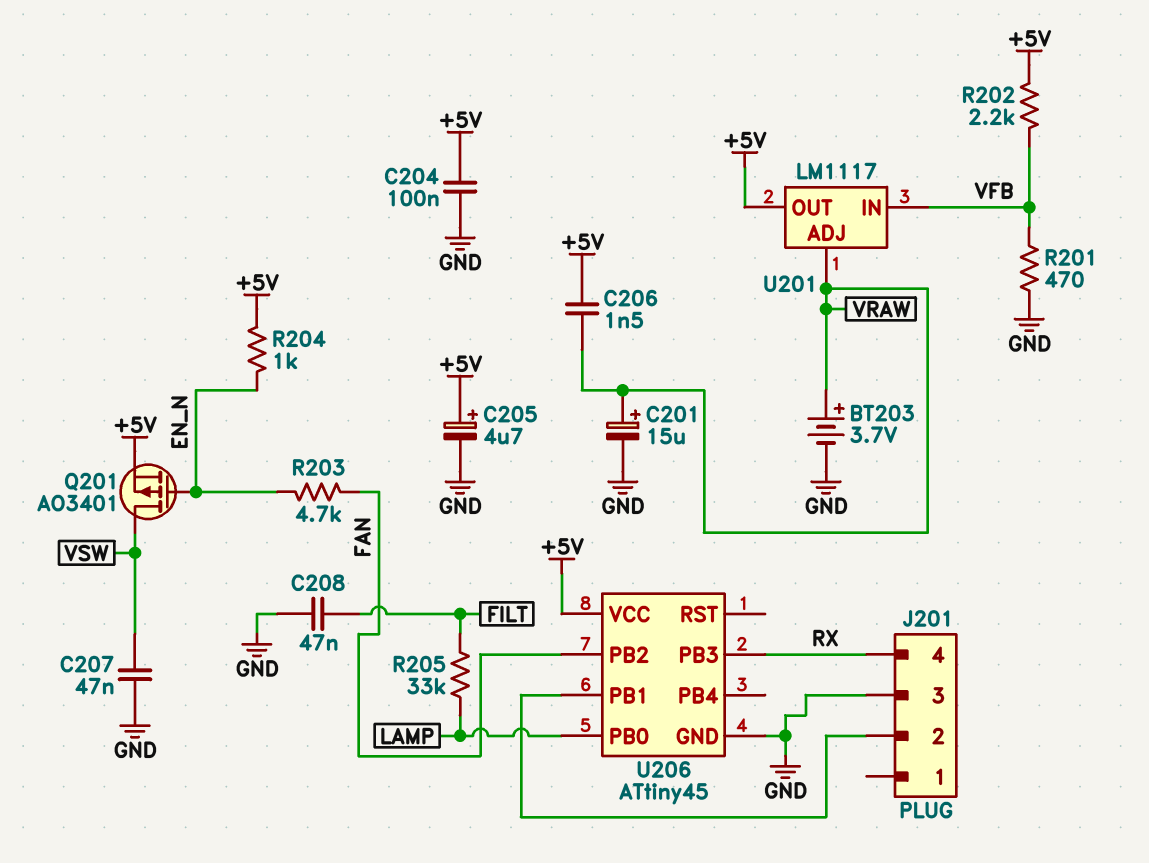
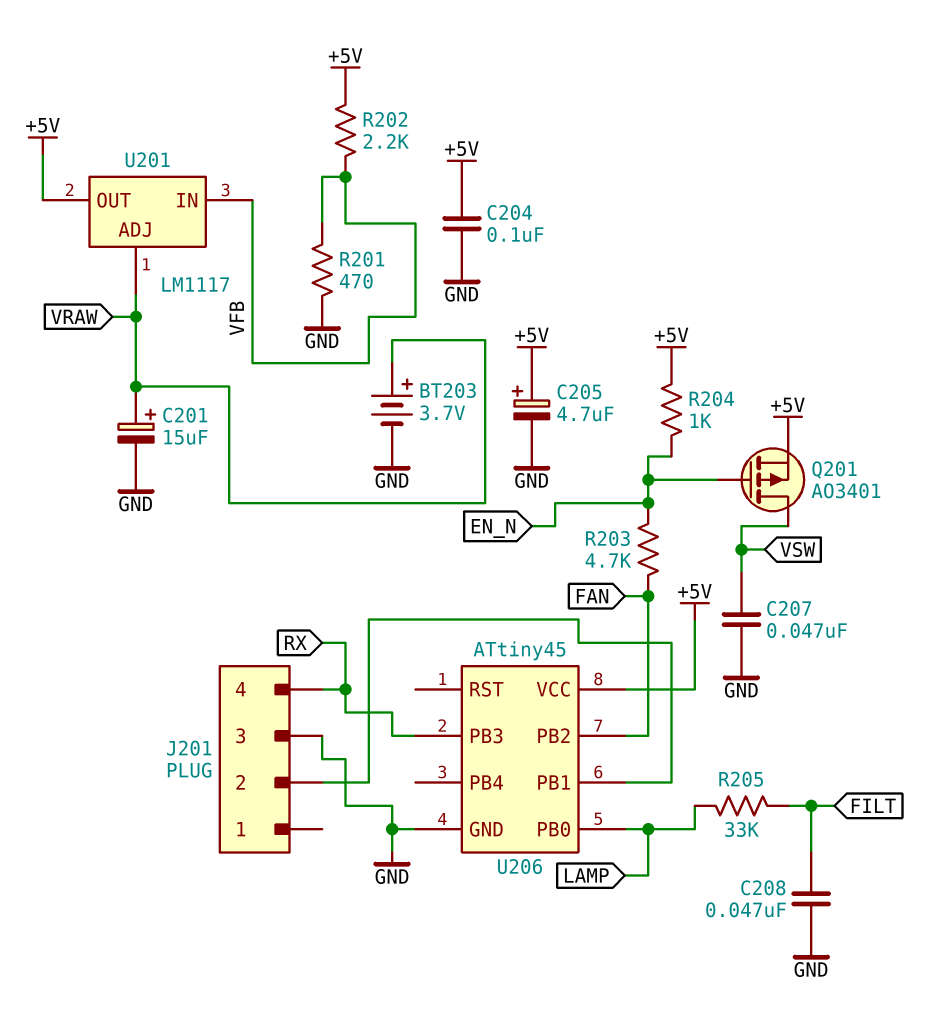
C206: 1.5nF (+5V, VRAW) -> none

